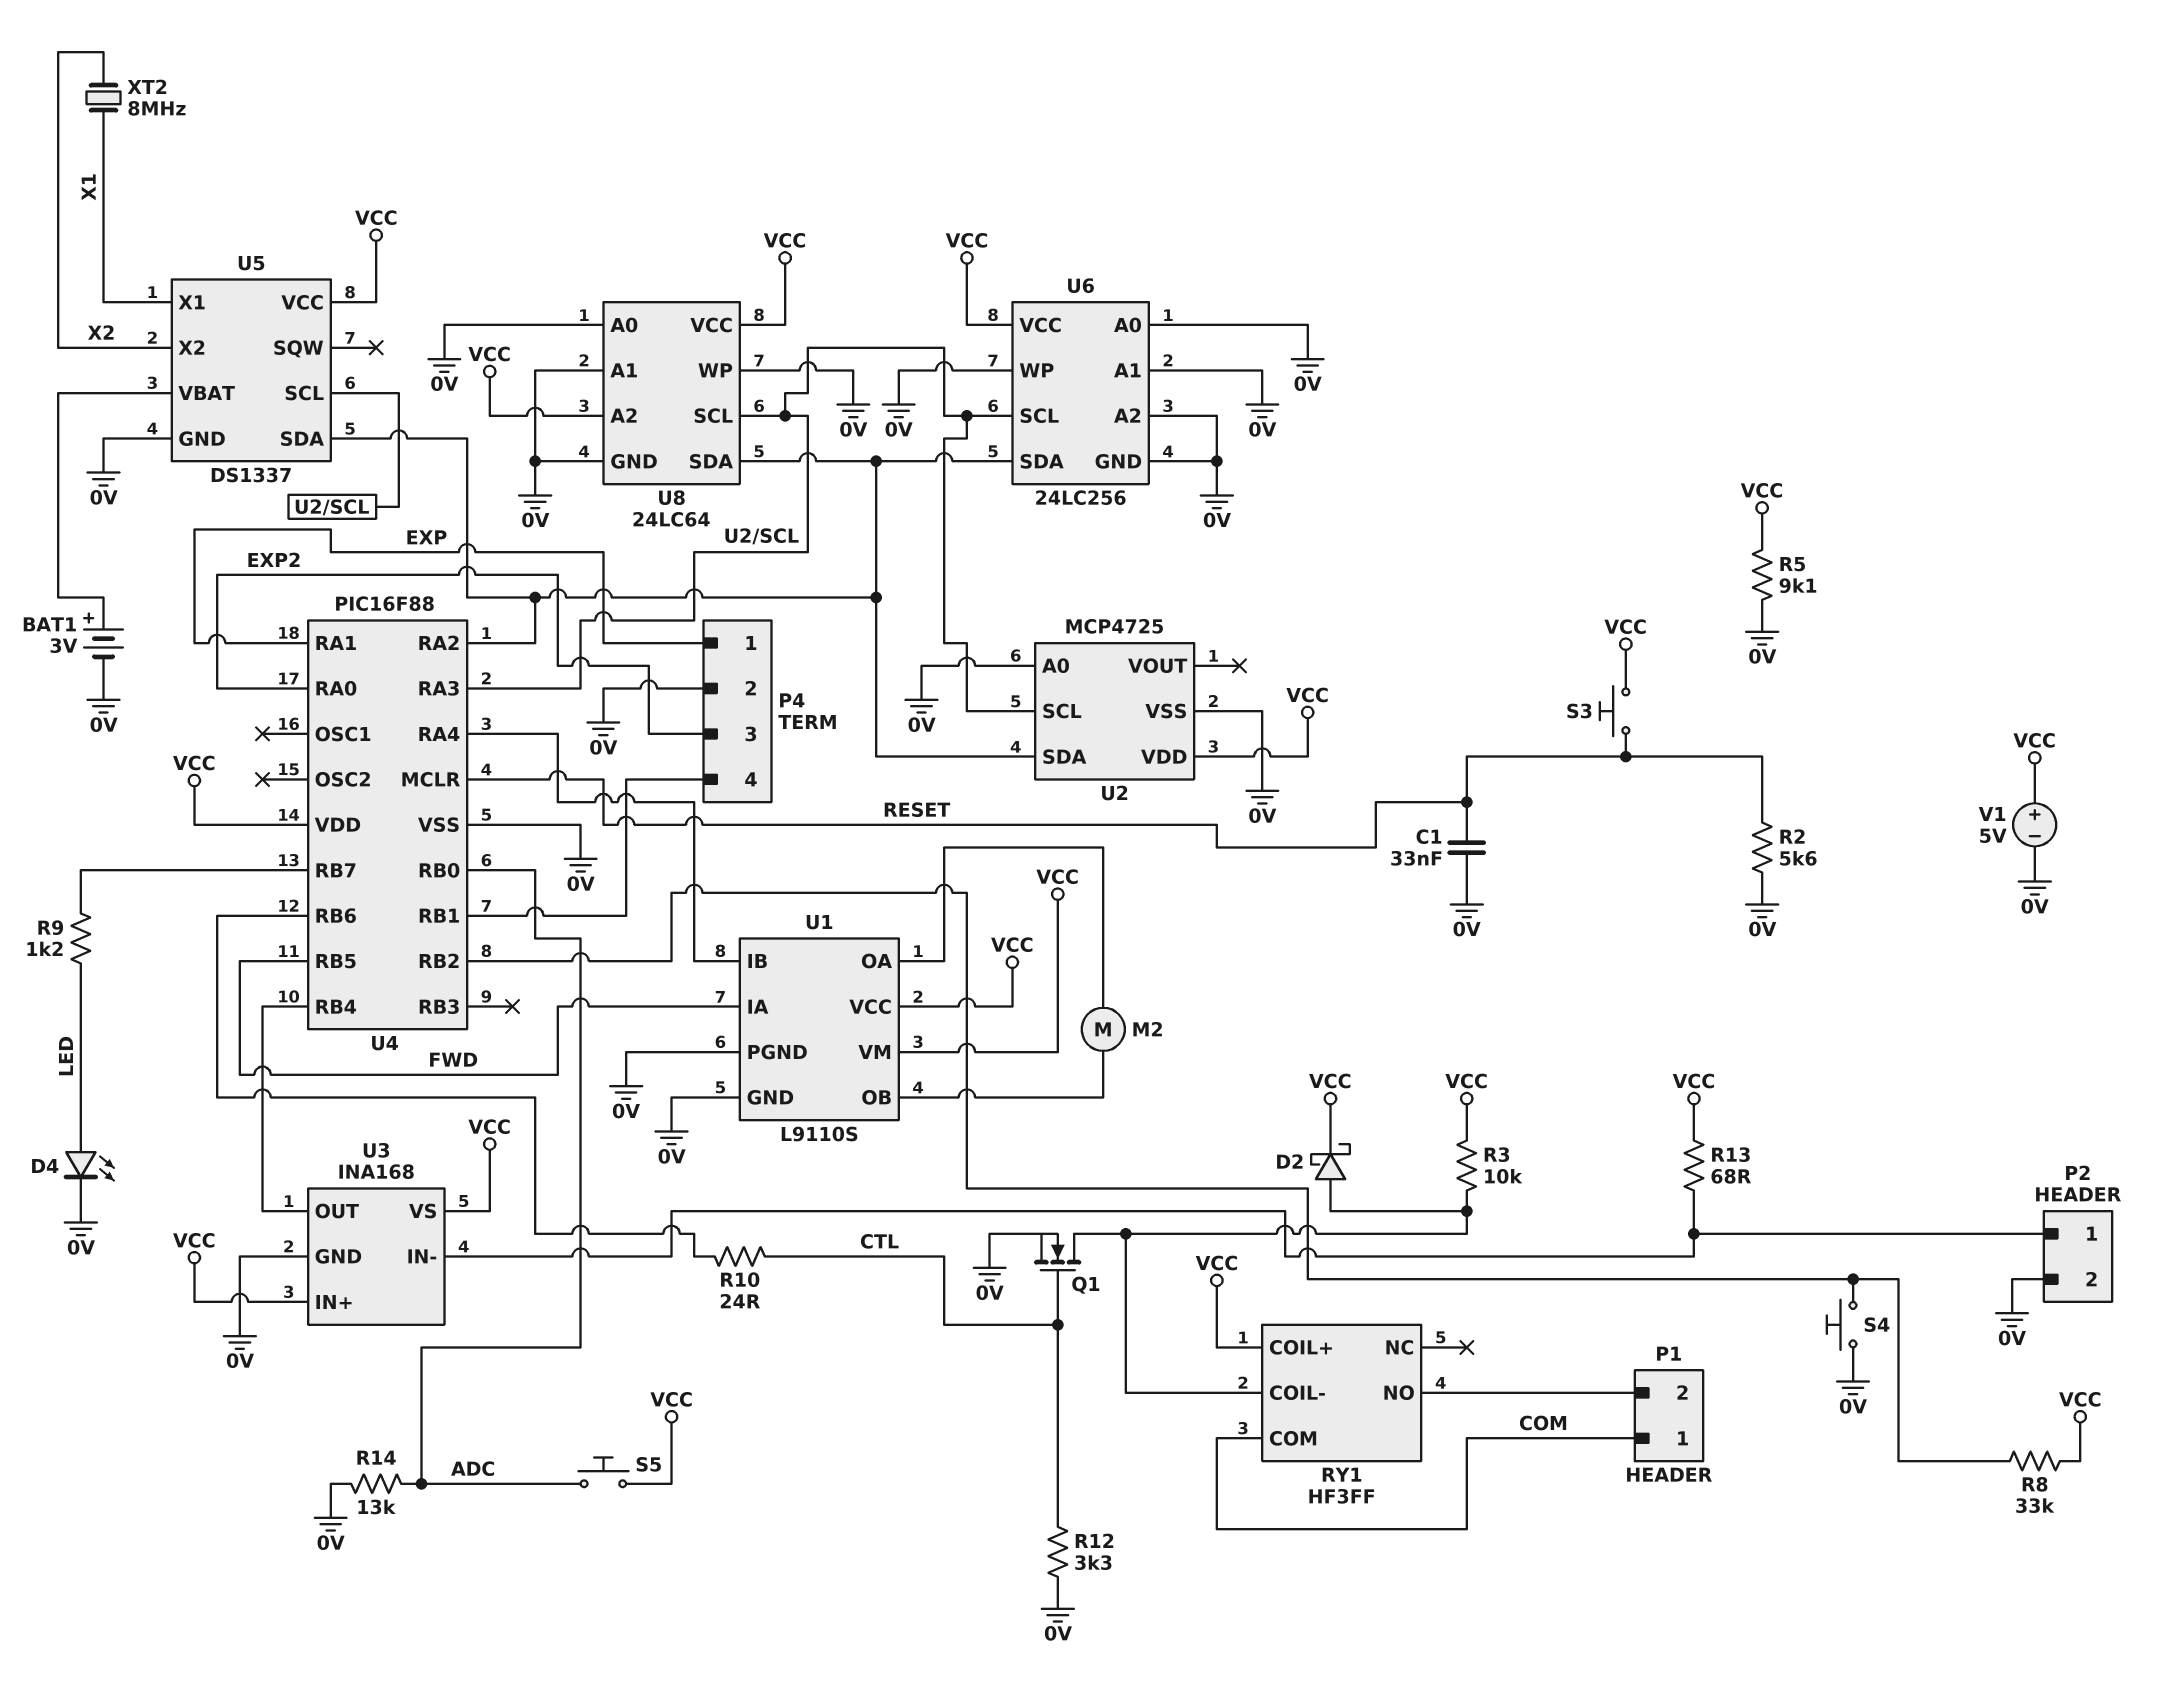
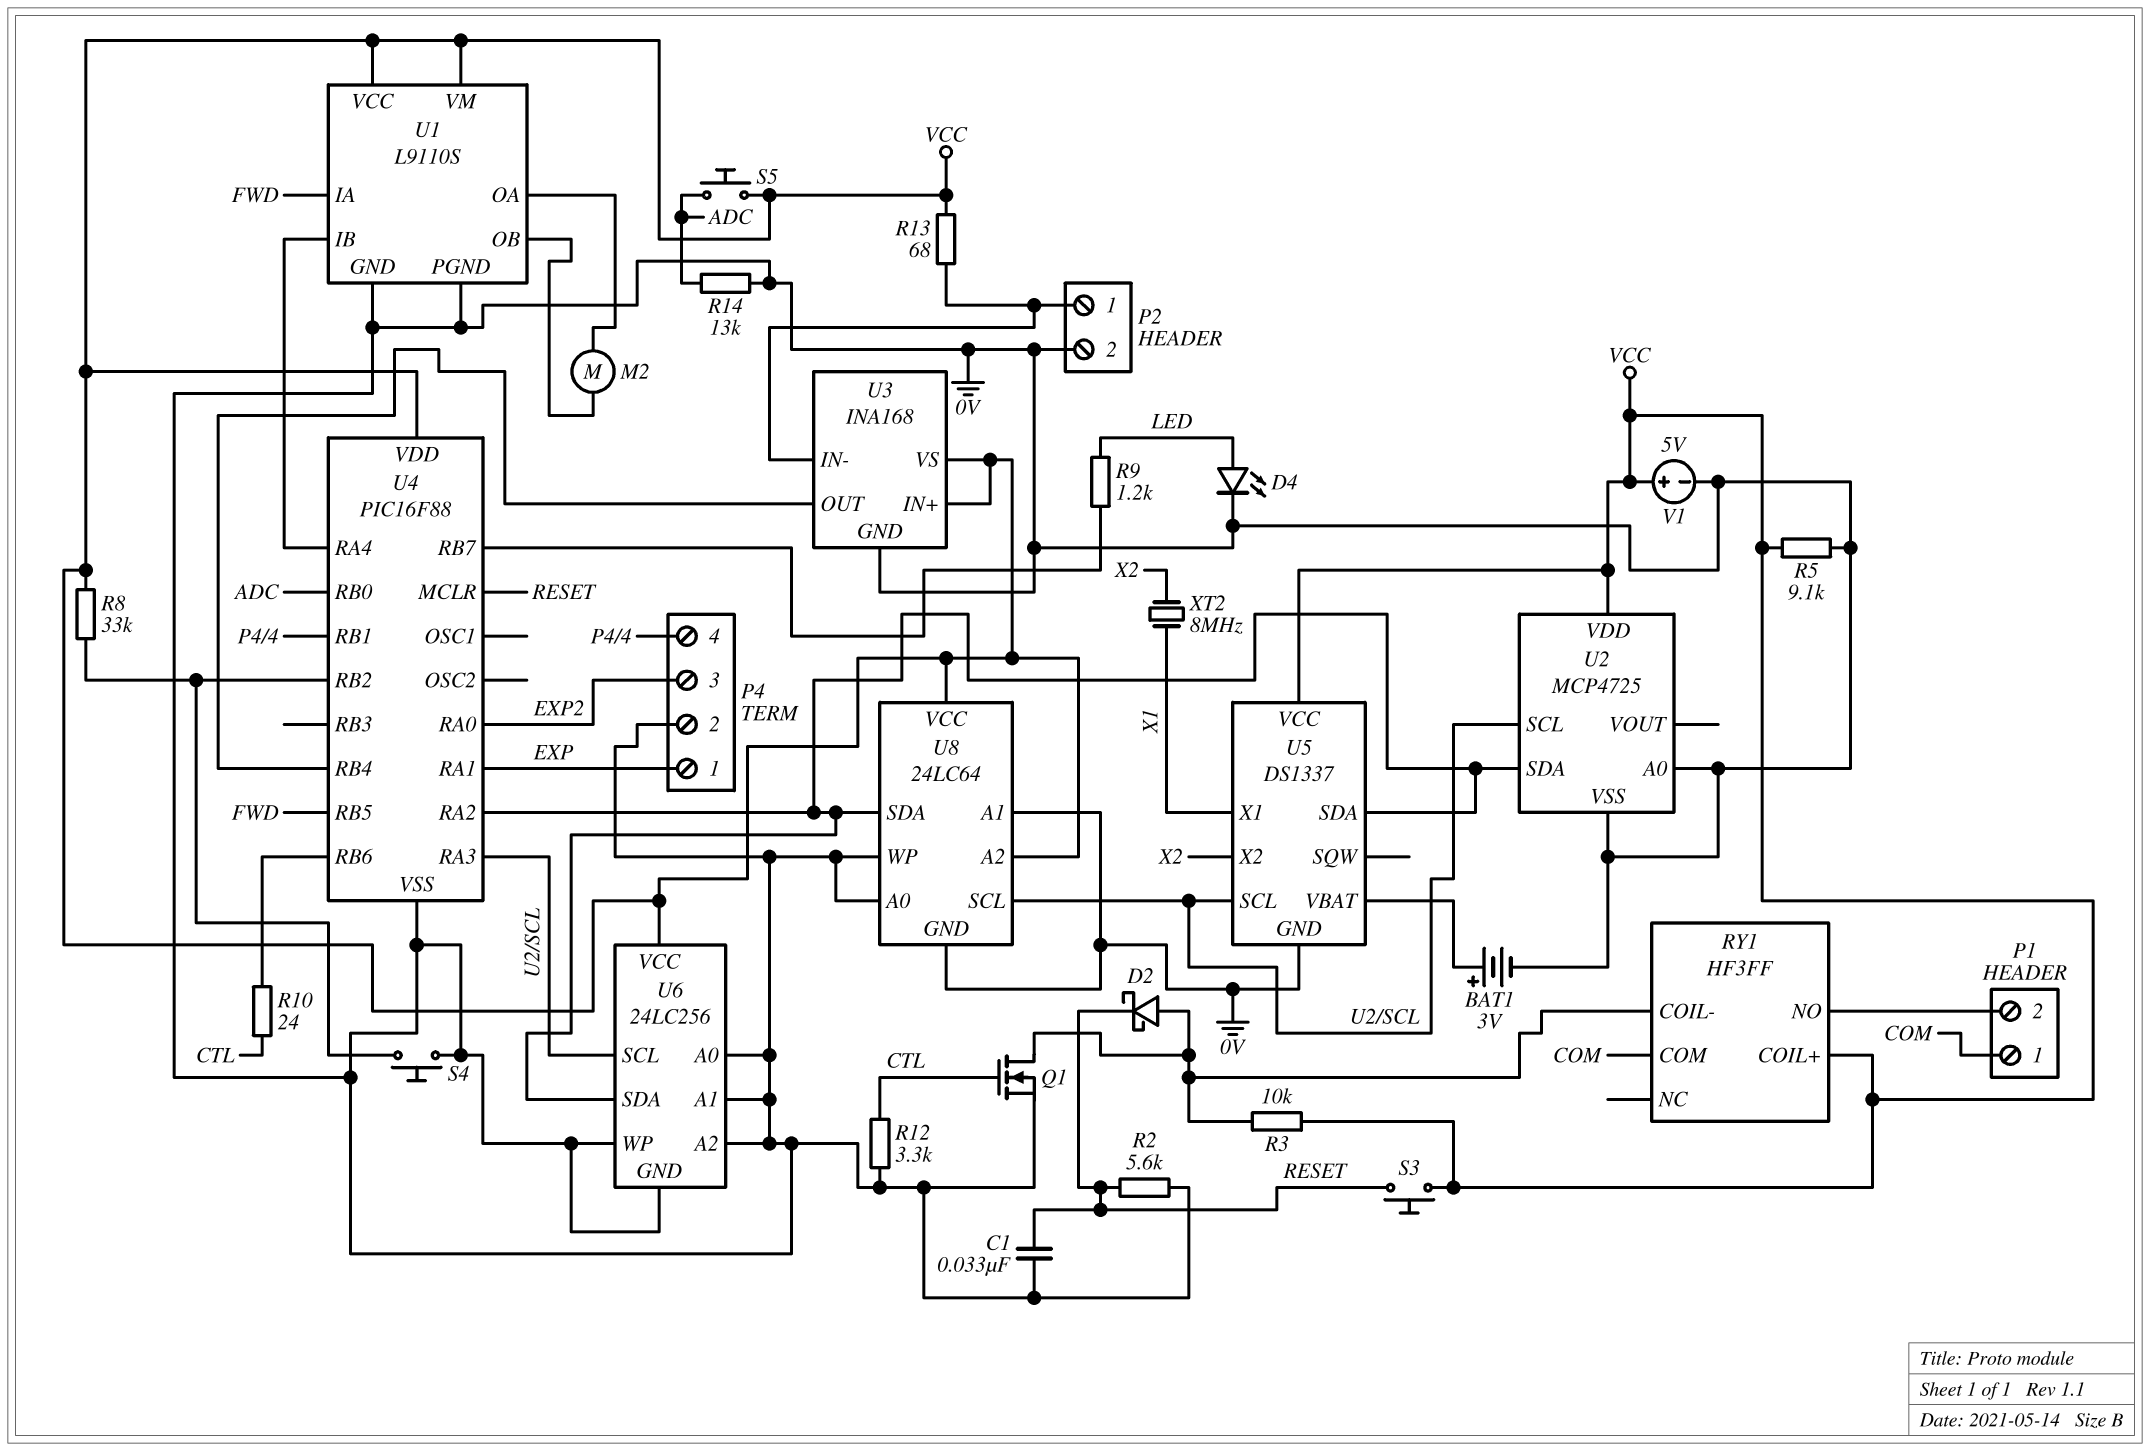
D2: schottky (A RY1/COIL-, K VCC) -> schottky (A RY1/COIL-, K RESET)

